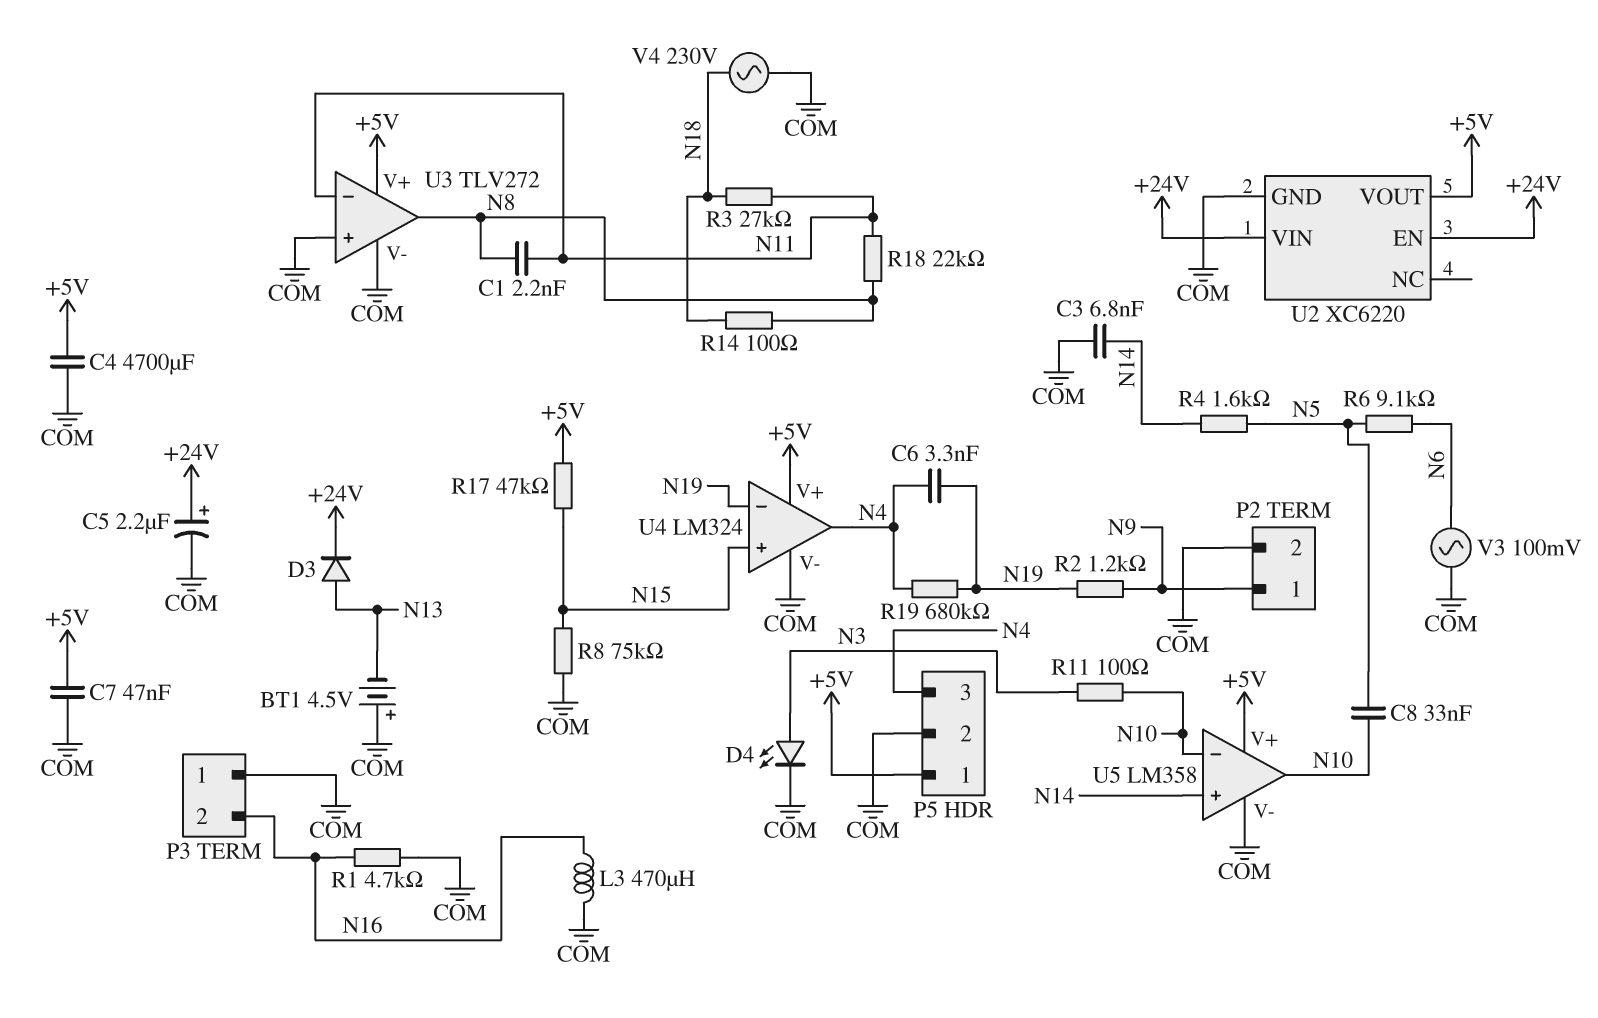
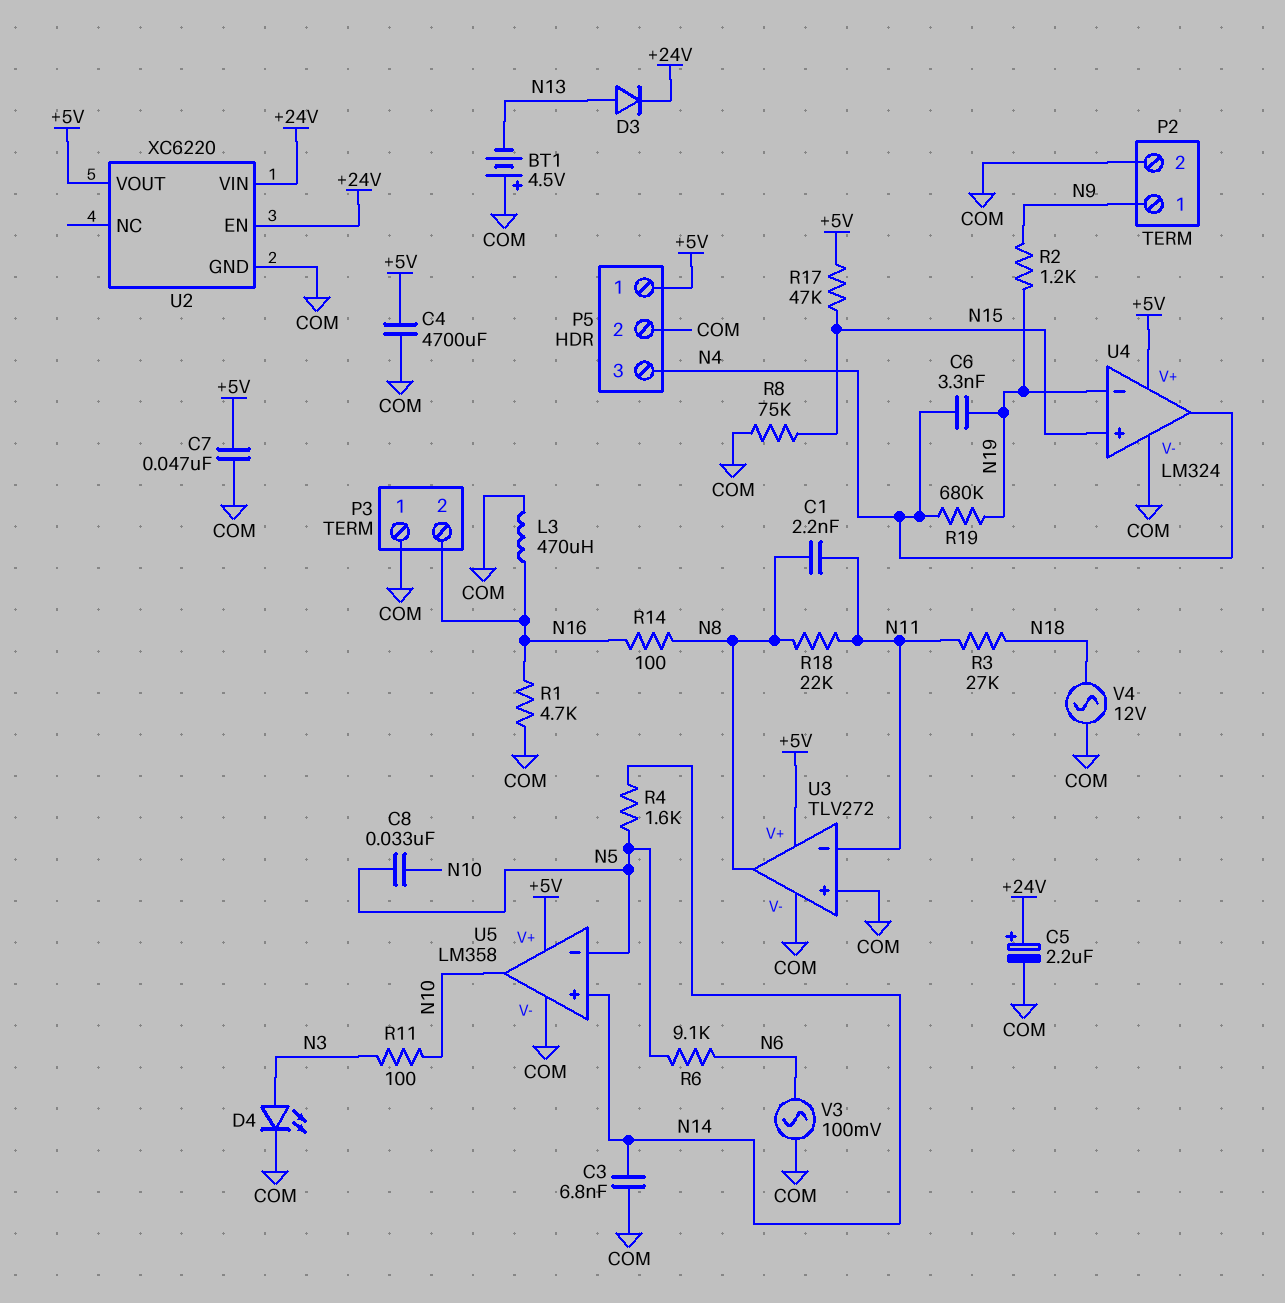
R14: 100 (N8, N18) -> 100 (N8, N16)
U5 pin in-: N10 -> N5
V4: AC 230V (COM, N18) -> AC 12V (COM, N18)

